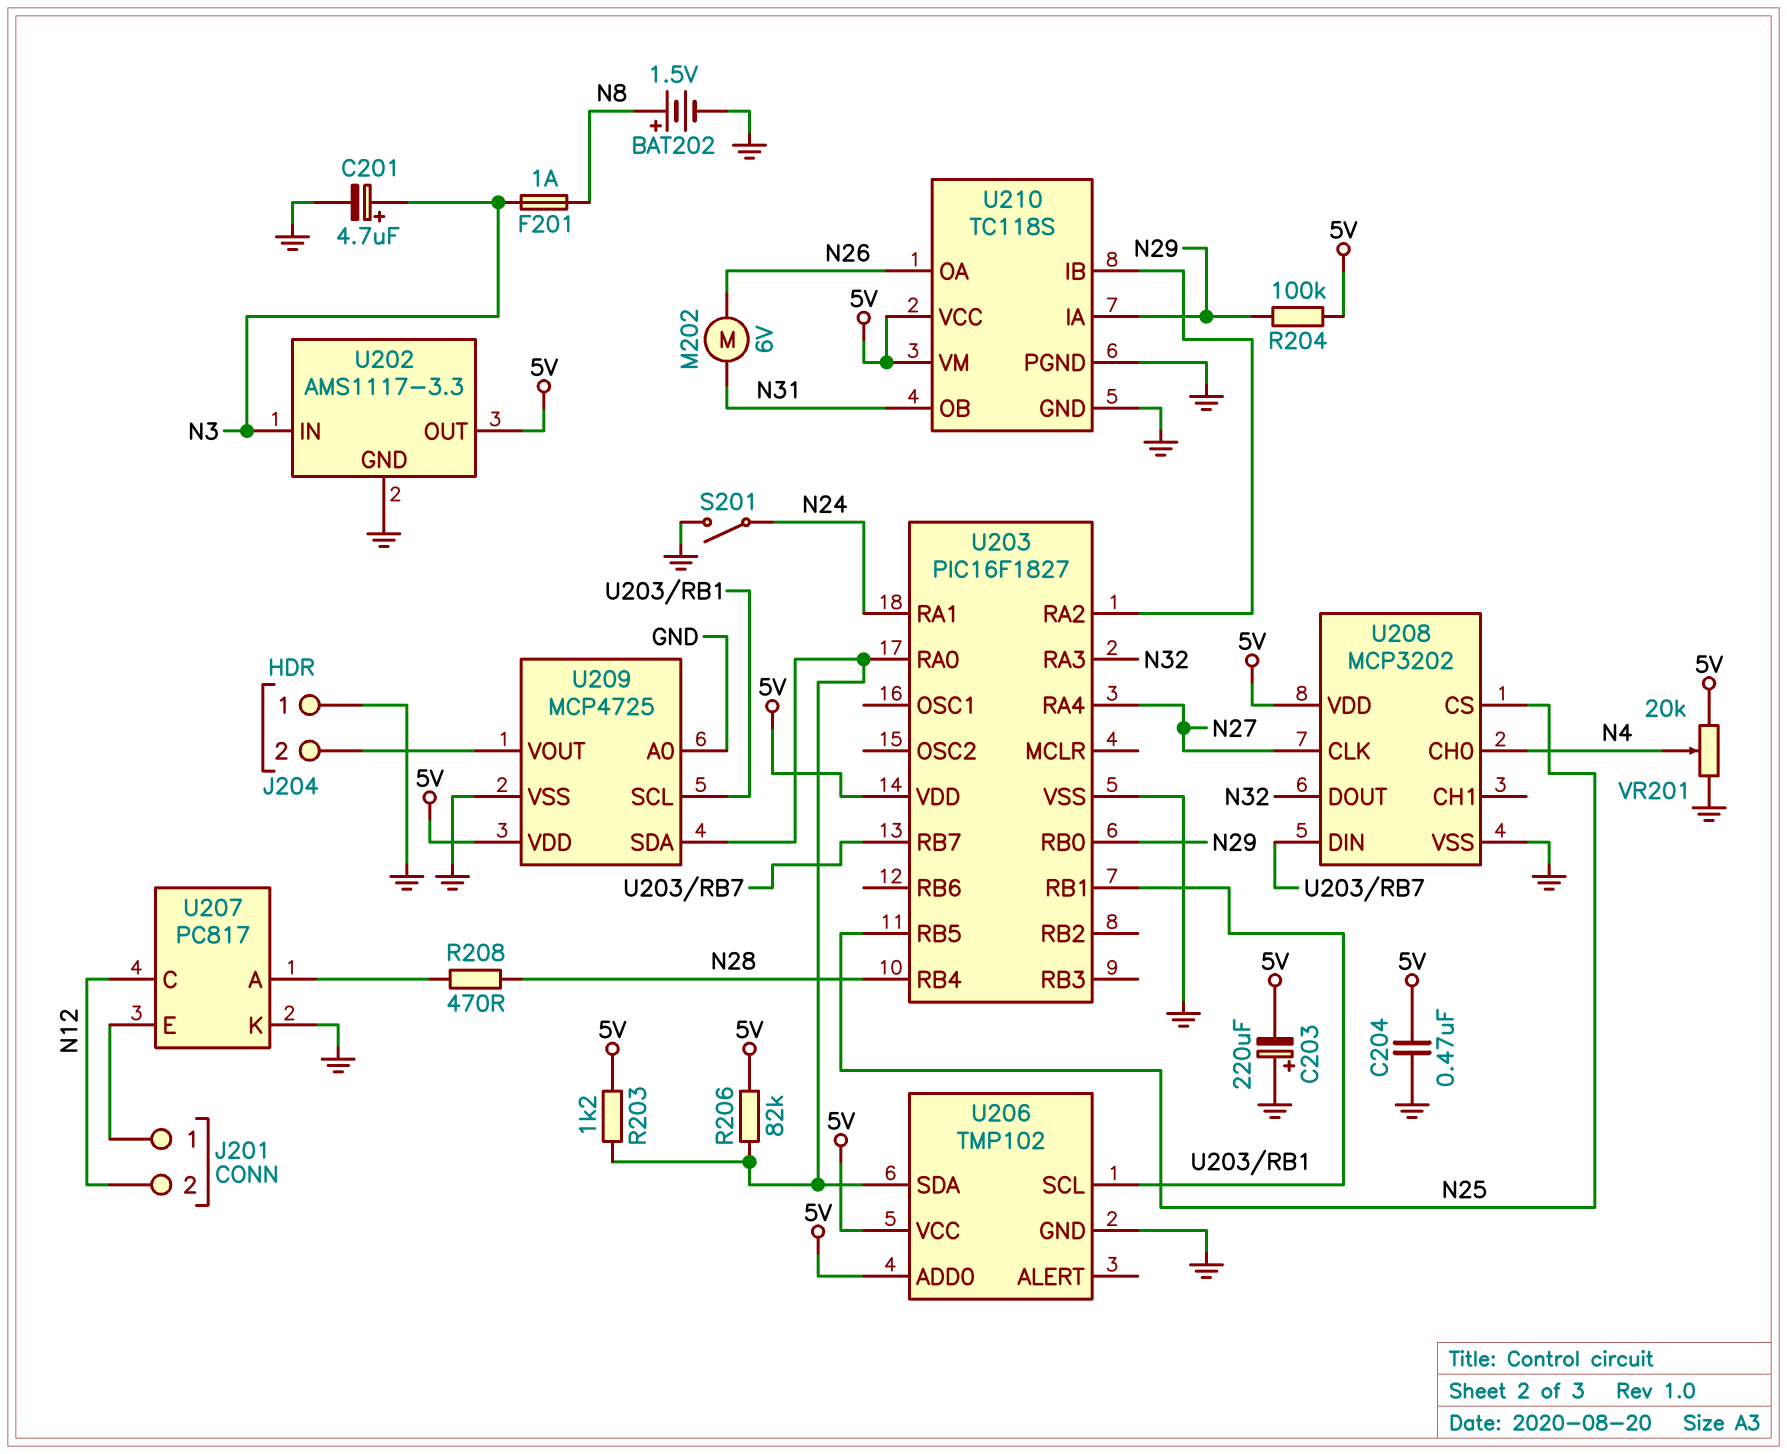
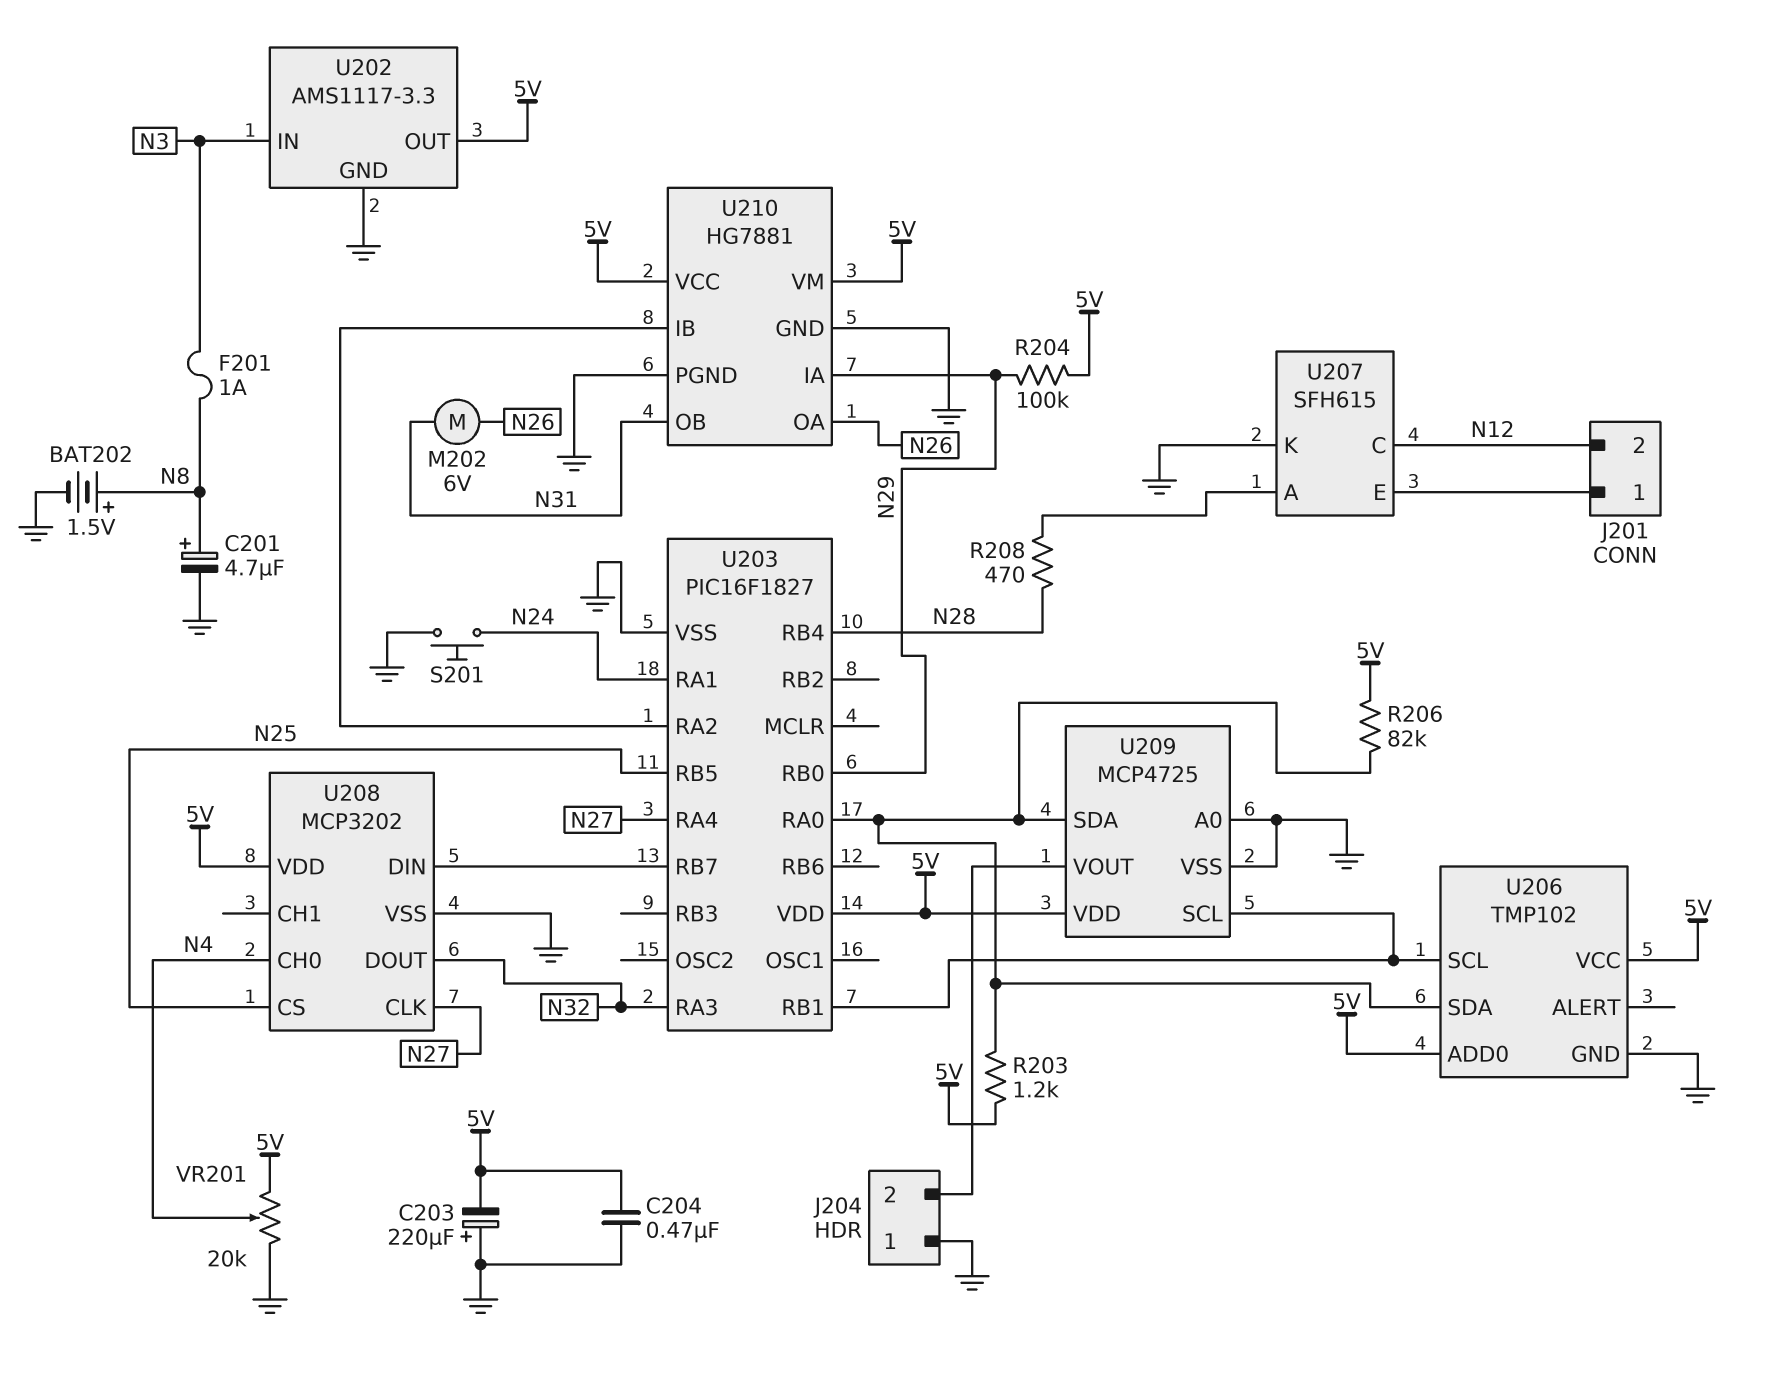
C201: 4.7uF (plus N3, minus GND) -> 4.7uF (plus N8, minus GND)
S201: switch (GND, N24) -> button (GND, N24)
U207: PC817 -> SFH615
U210: TC118S -> HG7881

